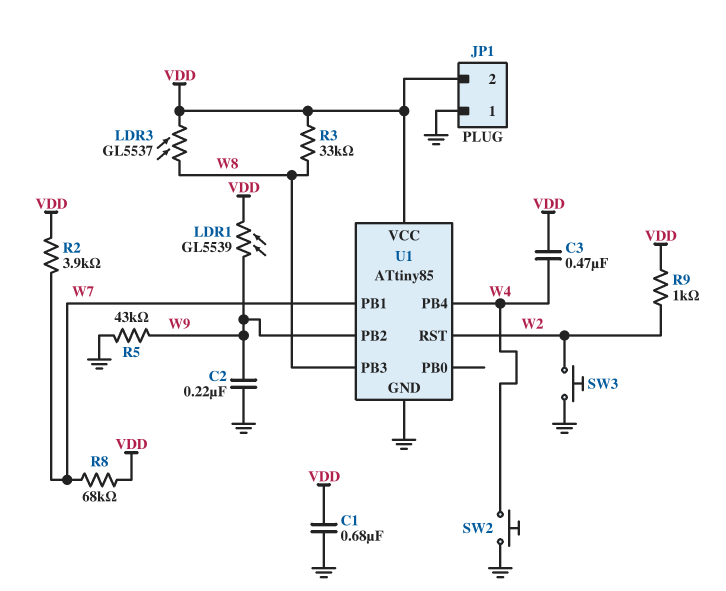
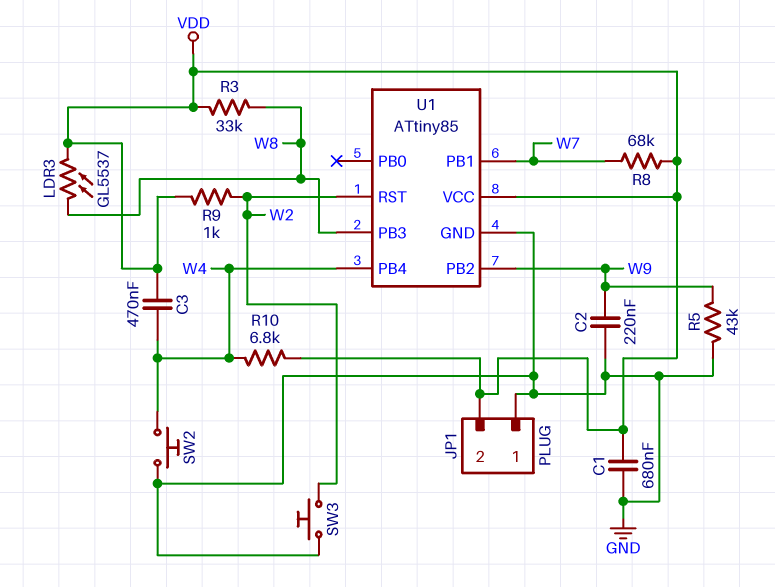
LDR1: GL5539 (VDD, W9) -> none
R2: 3.9k (VDD, W7) -> none
R10: none -> 6.8k (VDD, W4)

